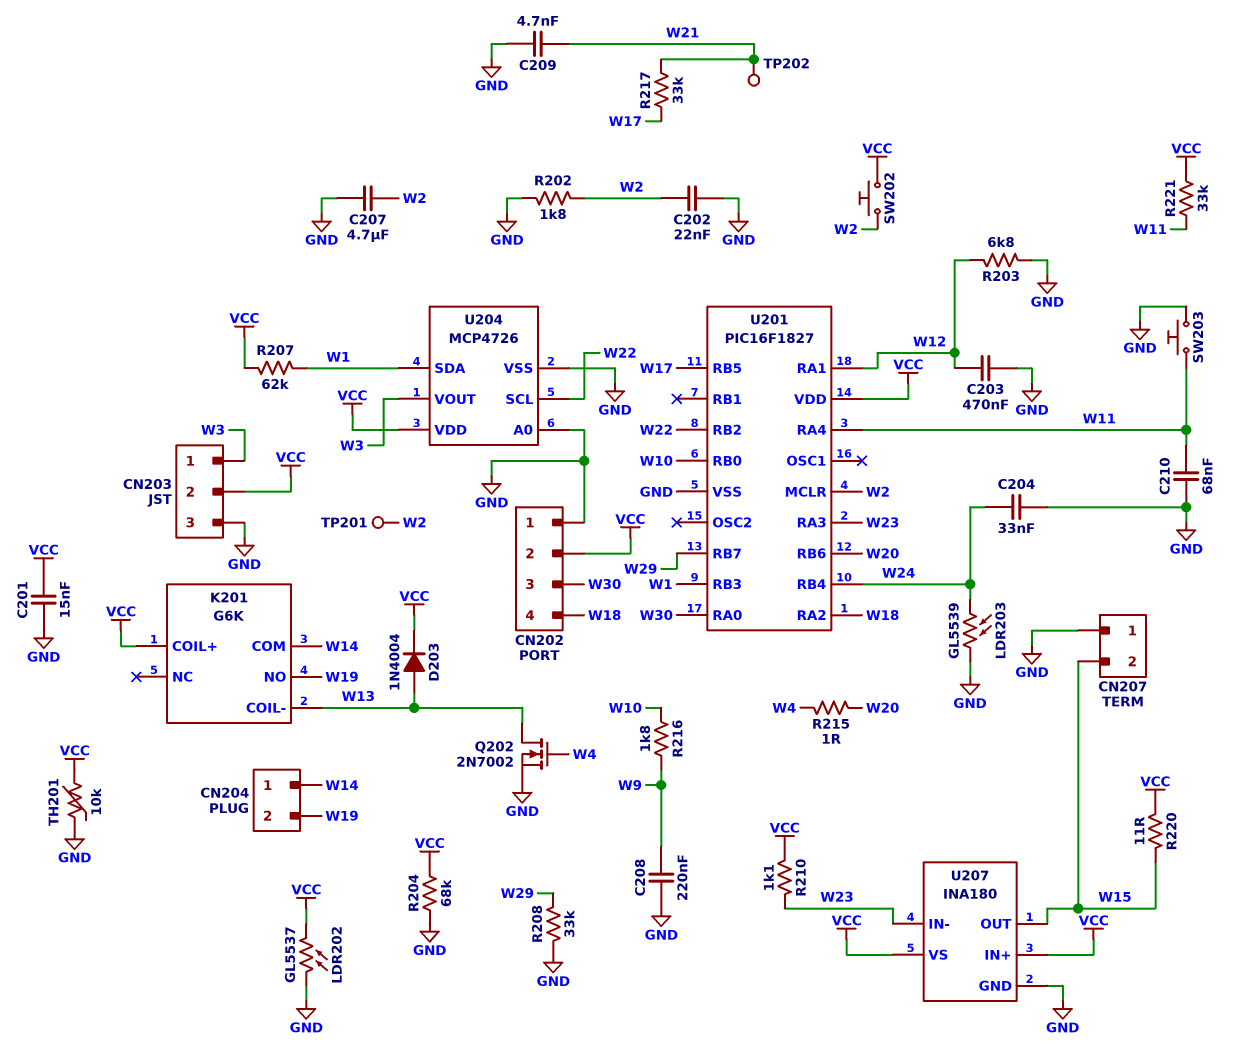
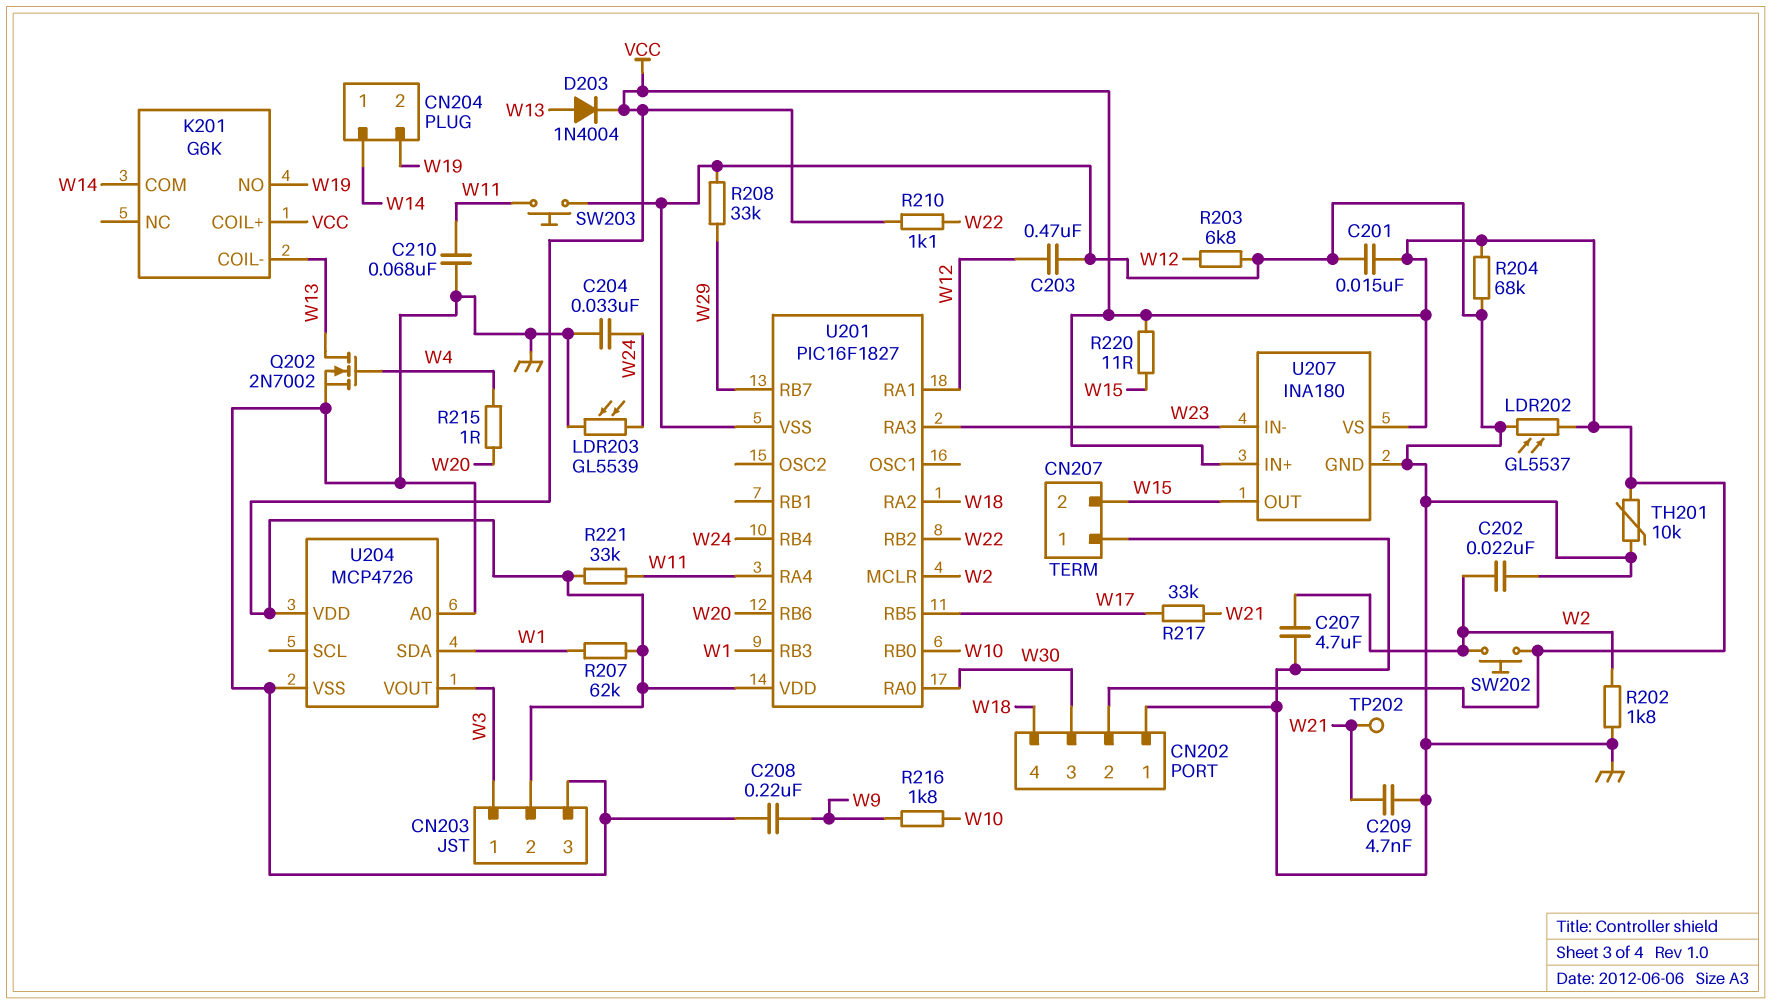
R210: 1.1k (VCC, W23) -> 1.1k (VCC, W22)
TP201: test point (W2) -> none
U204 pin SCL: W22 -> none

